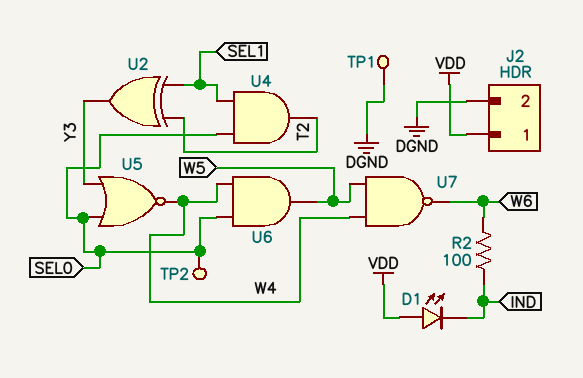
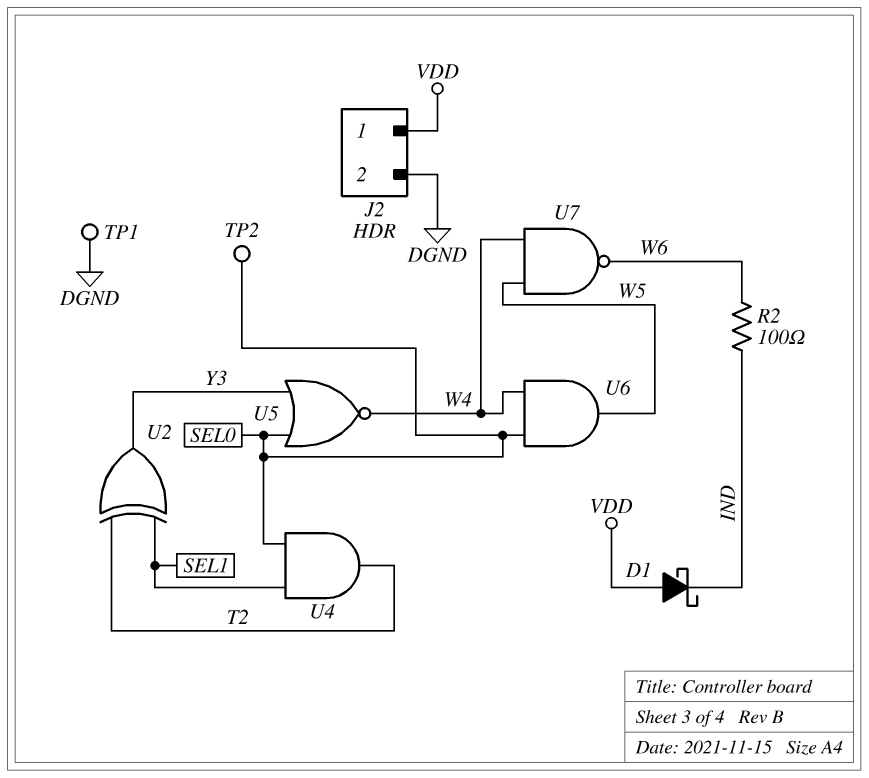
D1: LED (A VDD, K IND) -> schottky (A VDD, K IND)

